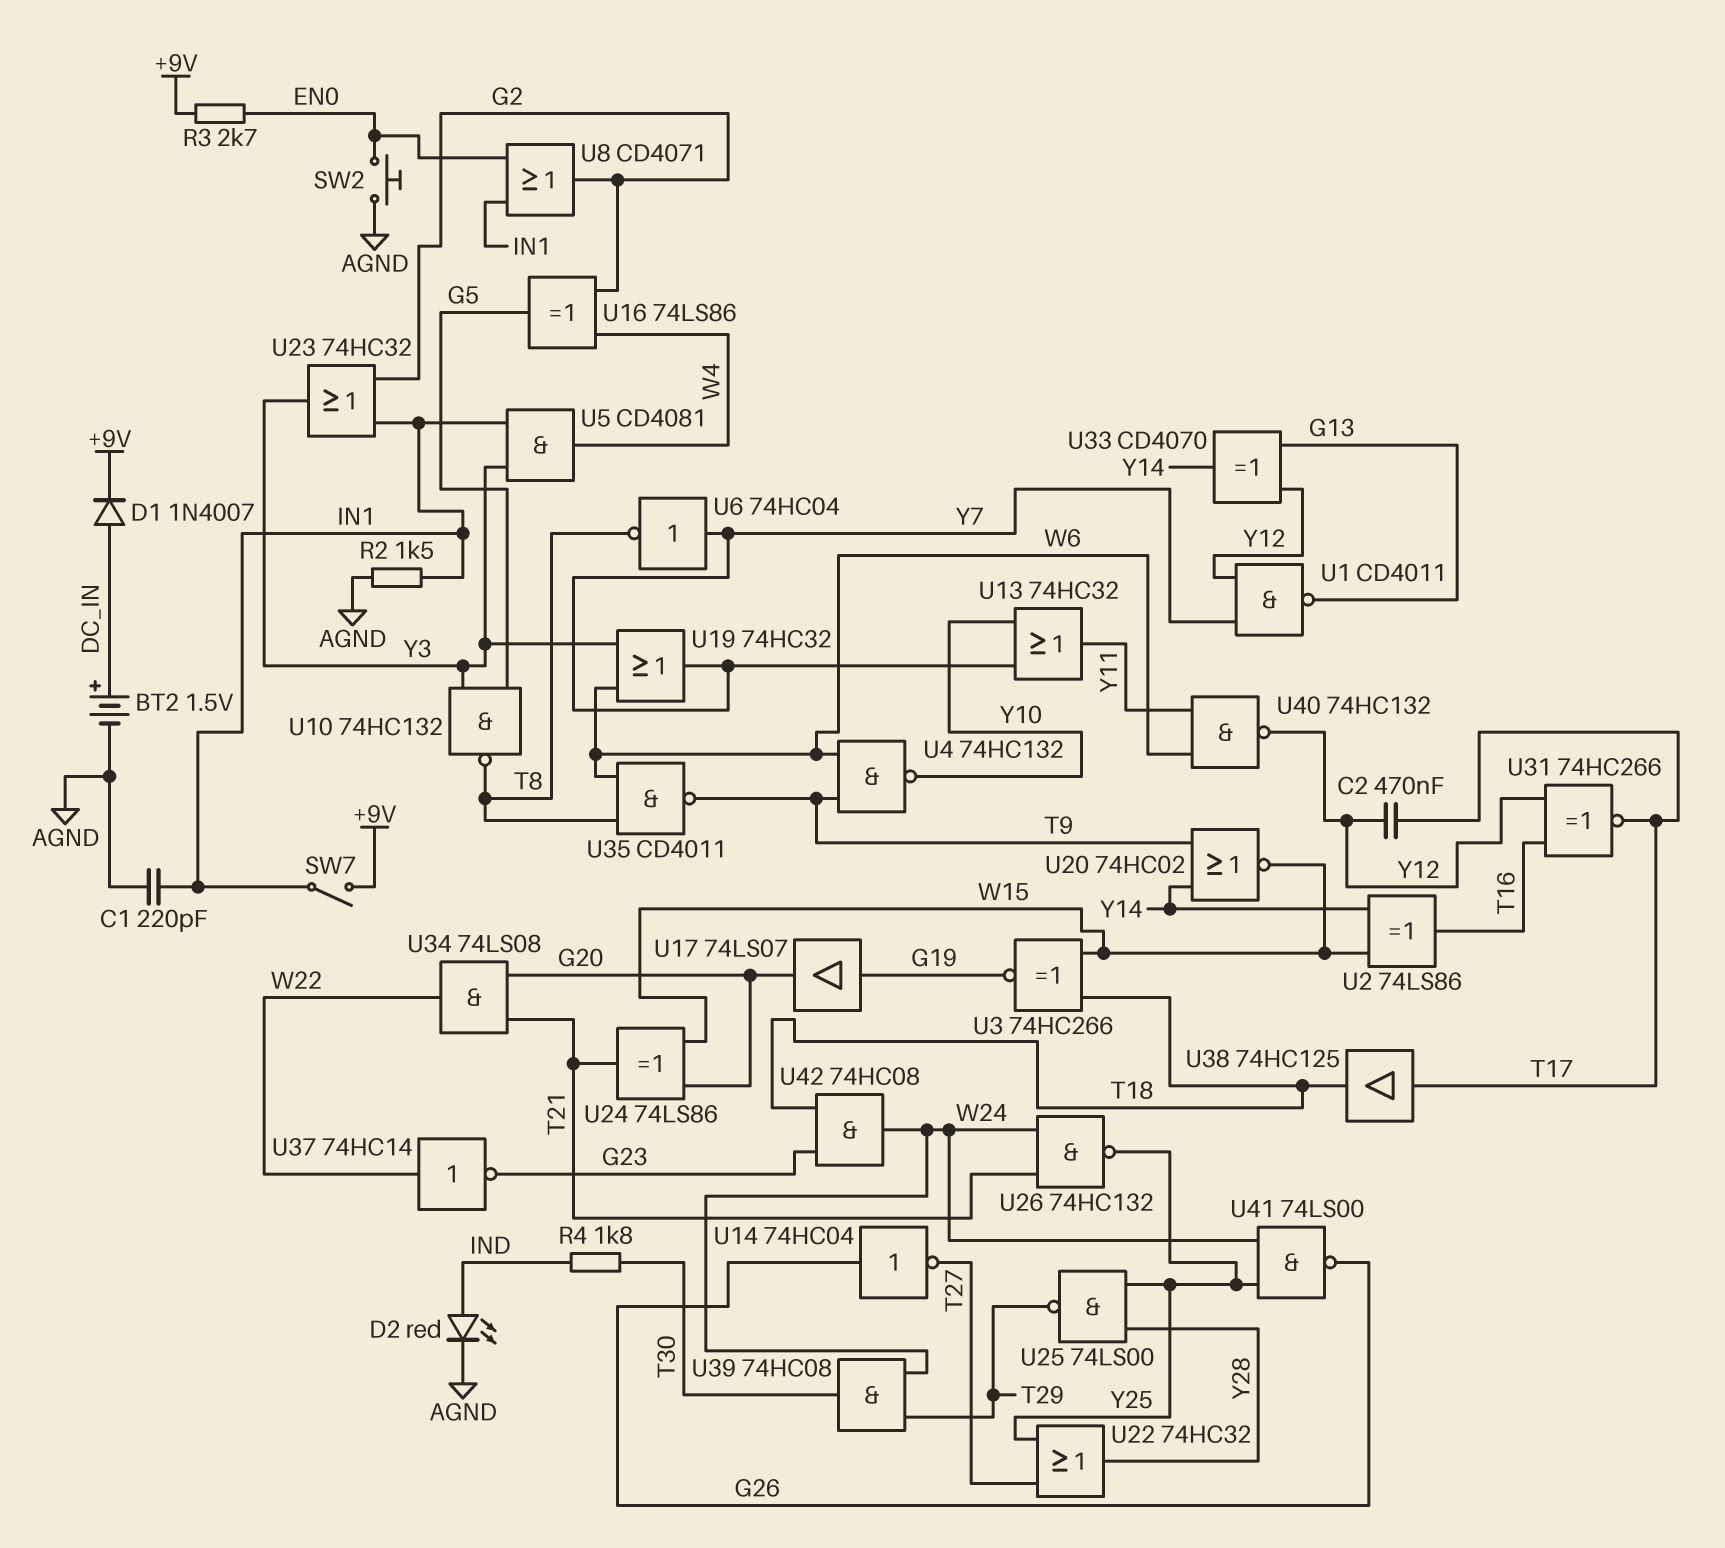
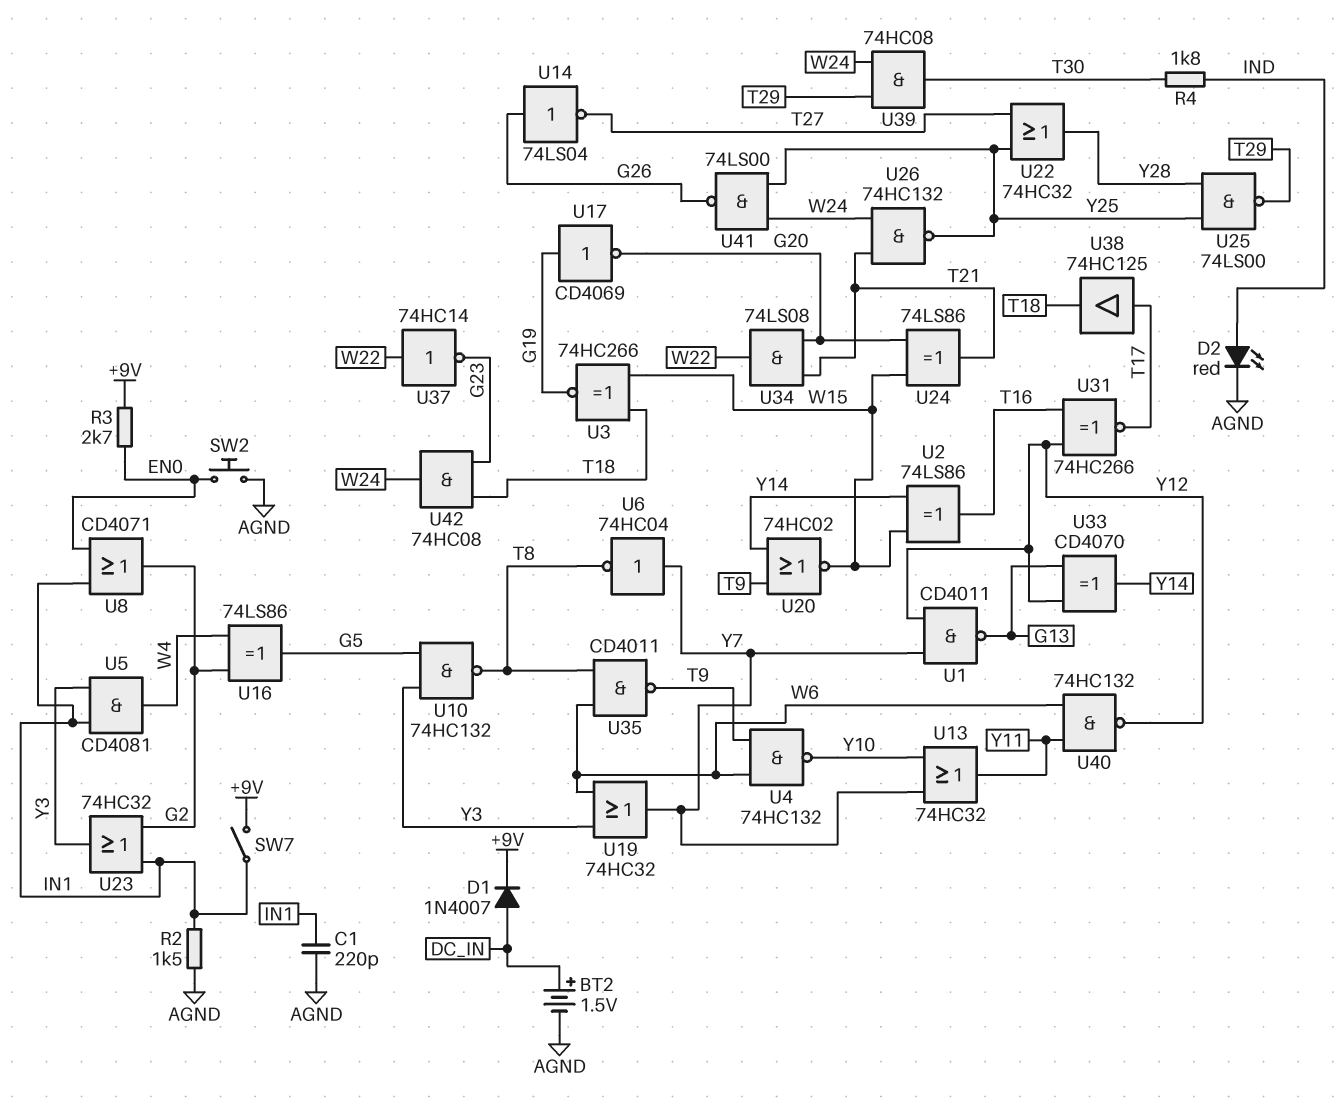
C2: 470nF (T17, Y12) -> none
U14: NOT 74HC04 (in G26, out T27) -> NOT 74LS04 (in G26, out T27)
U17: buffer 74LS07 (in G19, out G20) -> NOT CD4069 (in G19, out G20)

